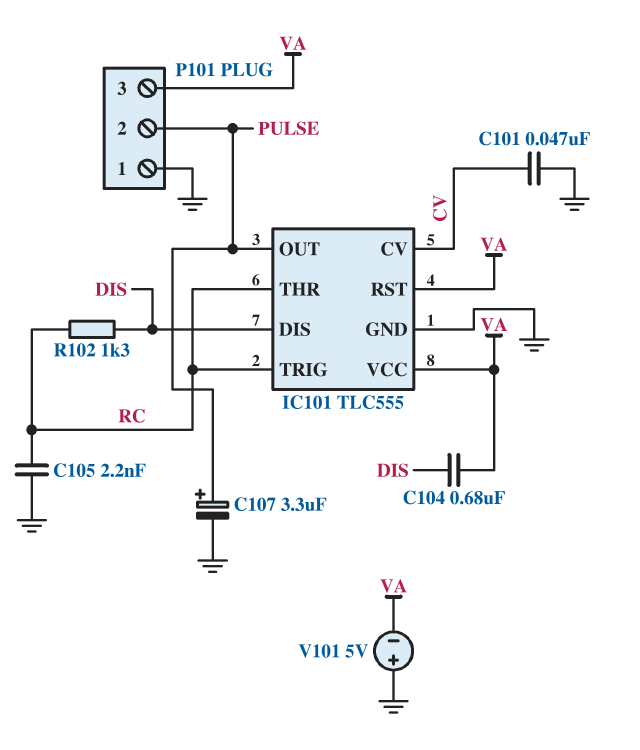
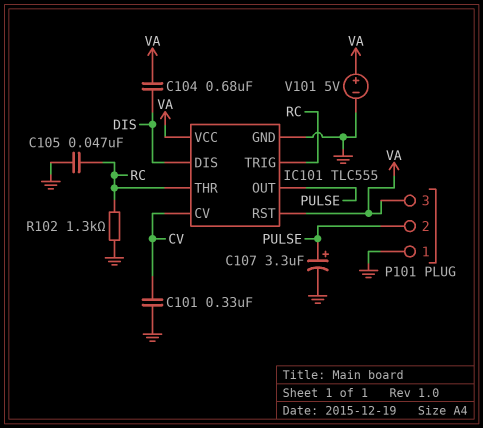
C101: 47nF (CV, GND) -> 330nF (CV, GND)
C105: 2.2nF (GND, RC) -> 47nF (GND, RC)
R102: 1.3k (DIS, RC) -> 1.3k (GND, RC)
V101: 5V (plus GND, minus VA) -> 5V (plus VA, minus GND)

